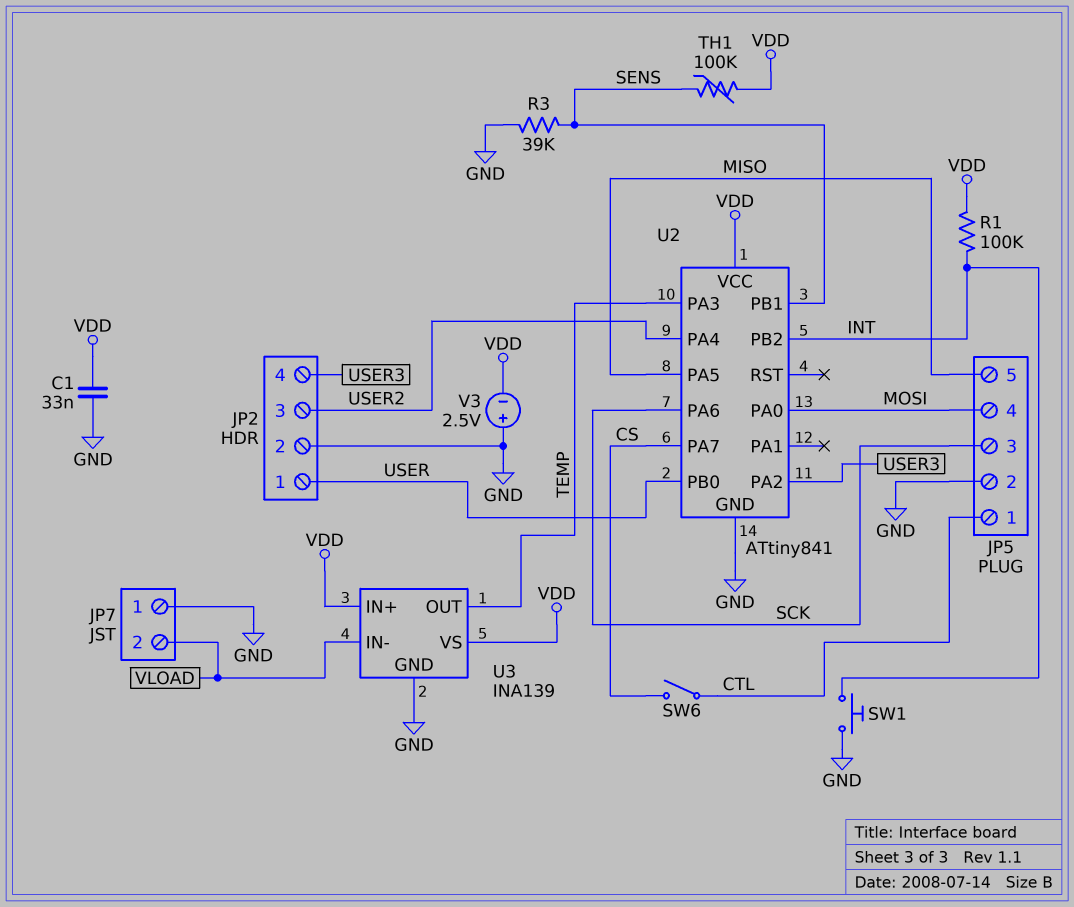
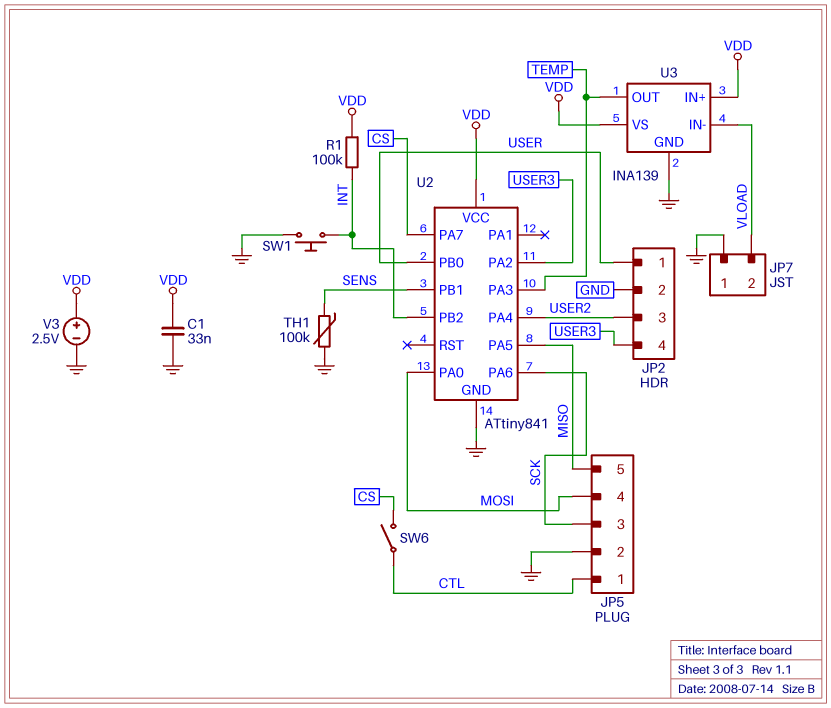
R3: 39k (GND, SENS) -> none
TH1: 100k (SENS, VDD) -> 100k (GND, SENS)
V3: 2.5V (plus GND, minus VDD) -> 2.5V (plus VDD, minus GND)

